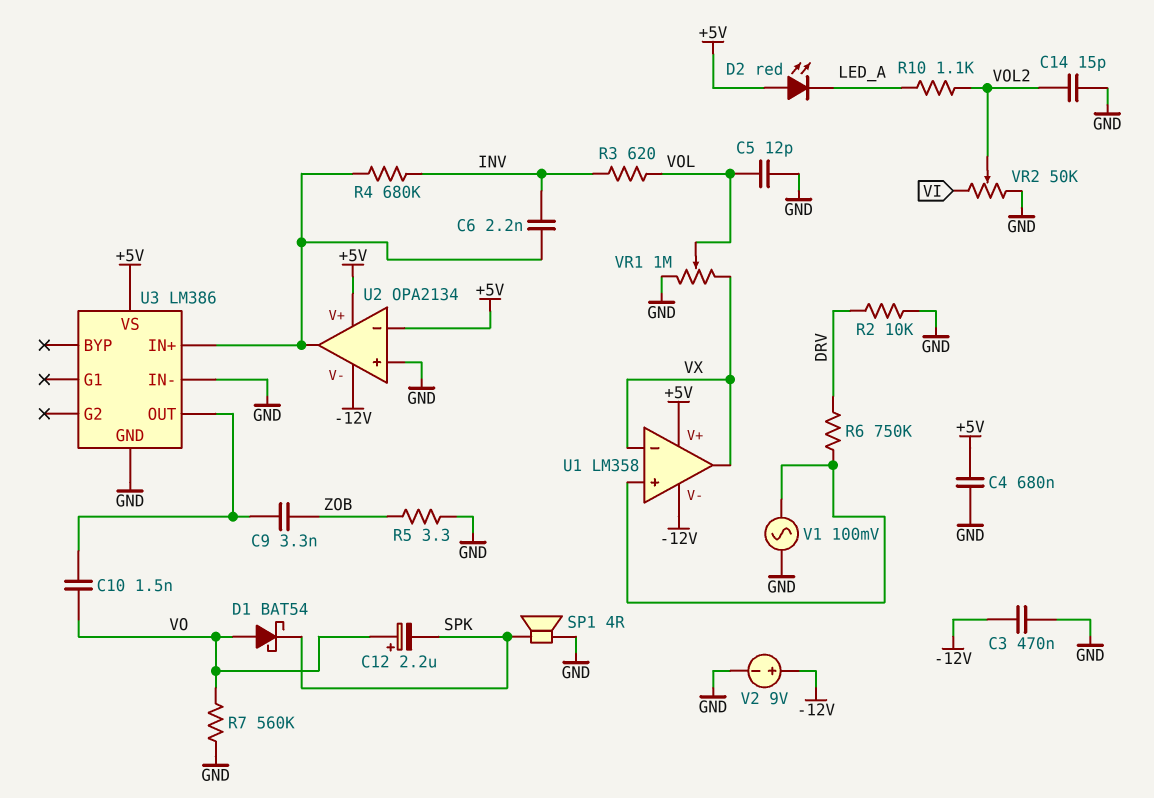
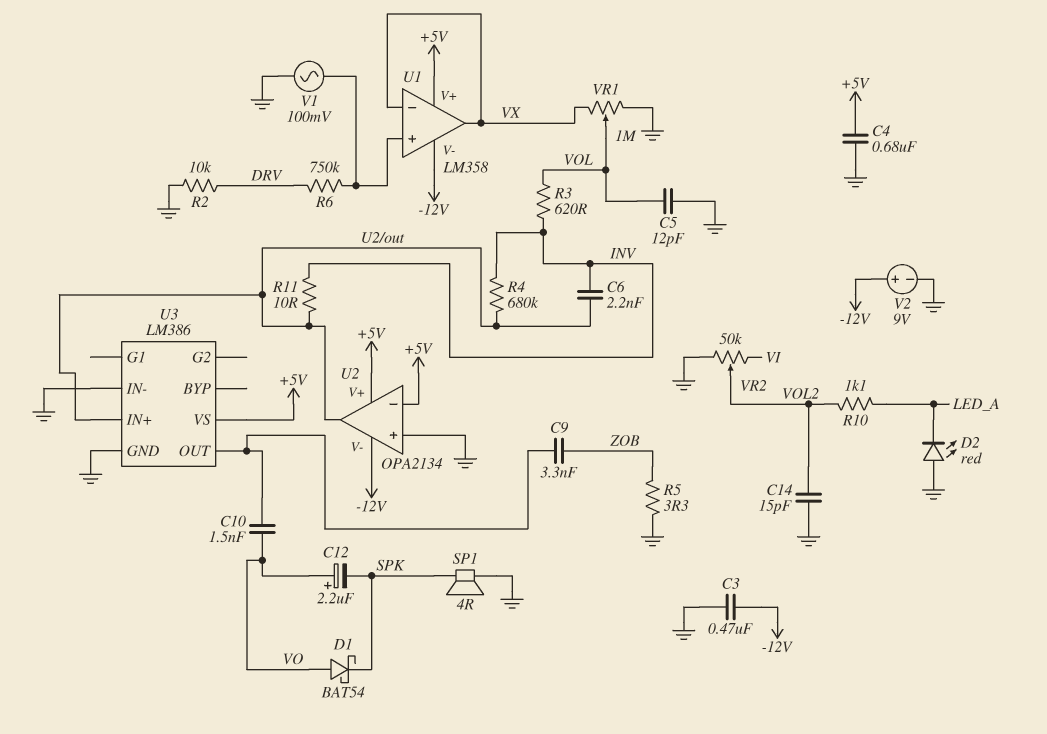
D2: LED red (A +5V, K LED_A) -> LED red (A GND, K LED_A)
R7: 560k (GND, VO) -> none
R11: none -> 10 (INV, U2/out)

